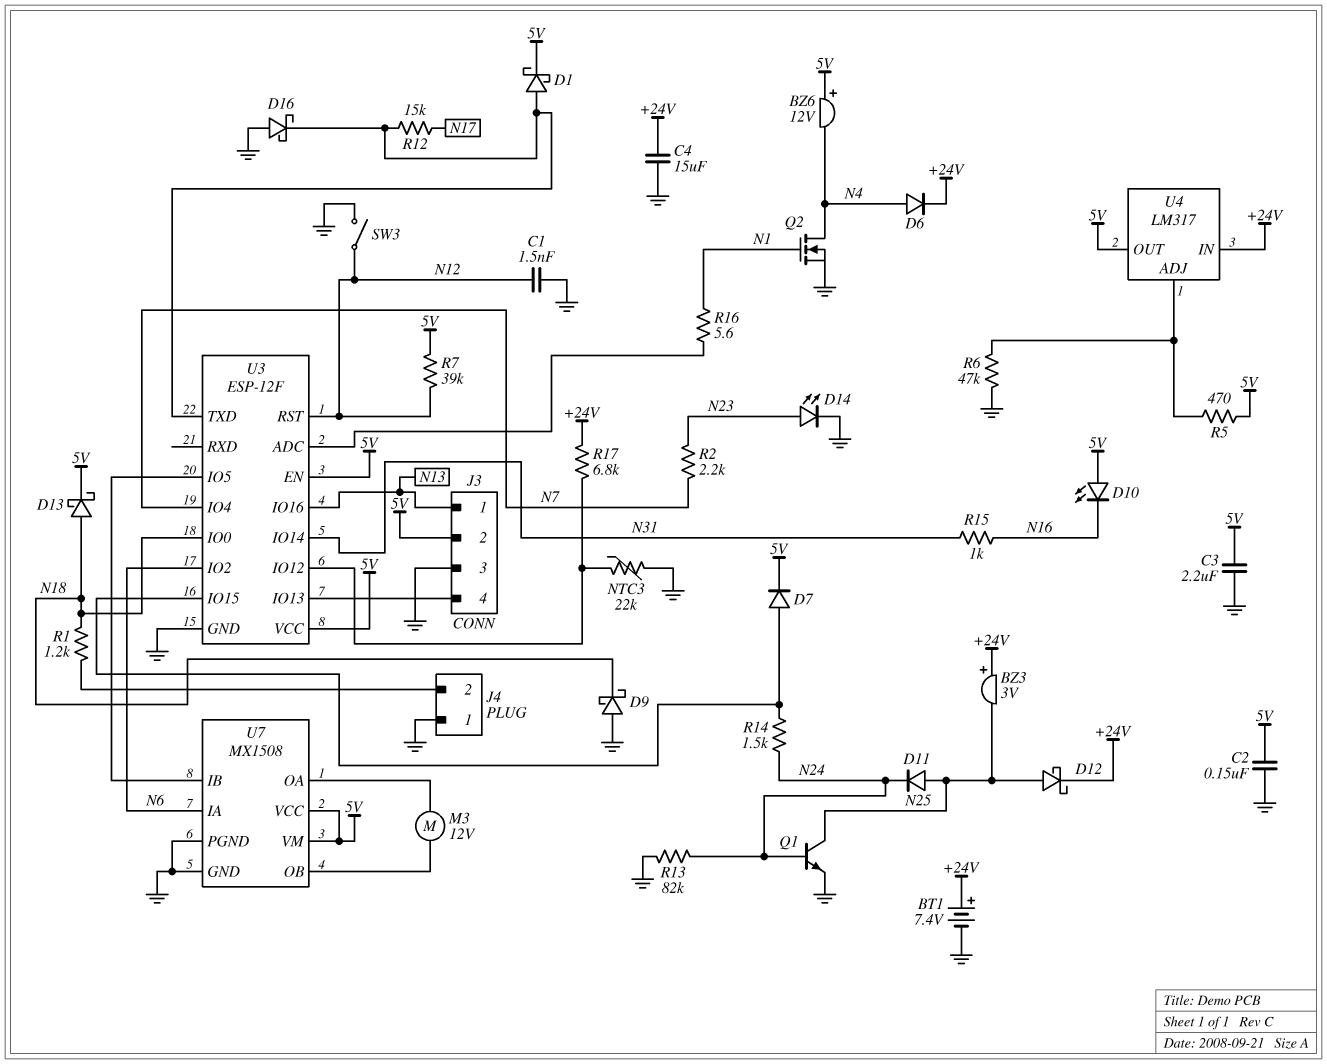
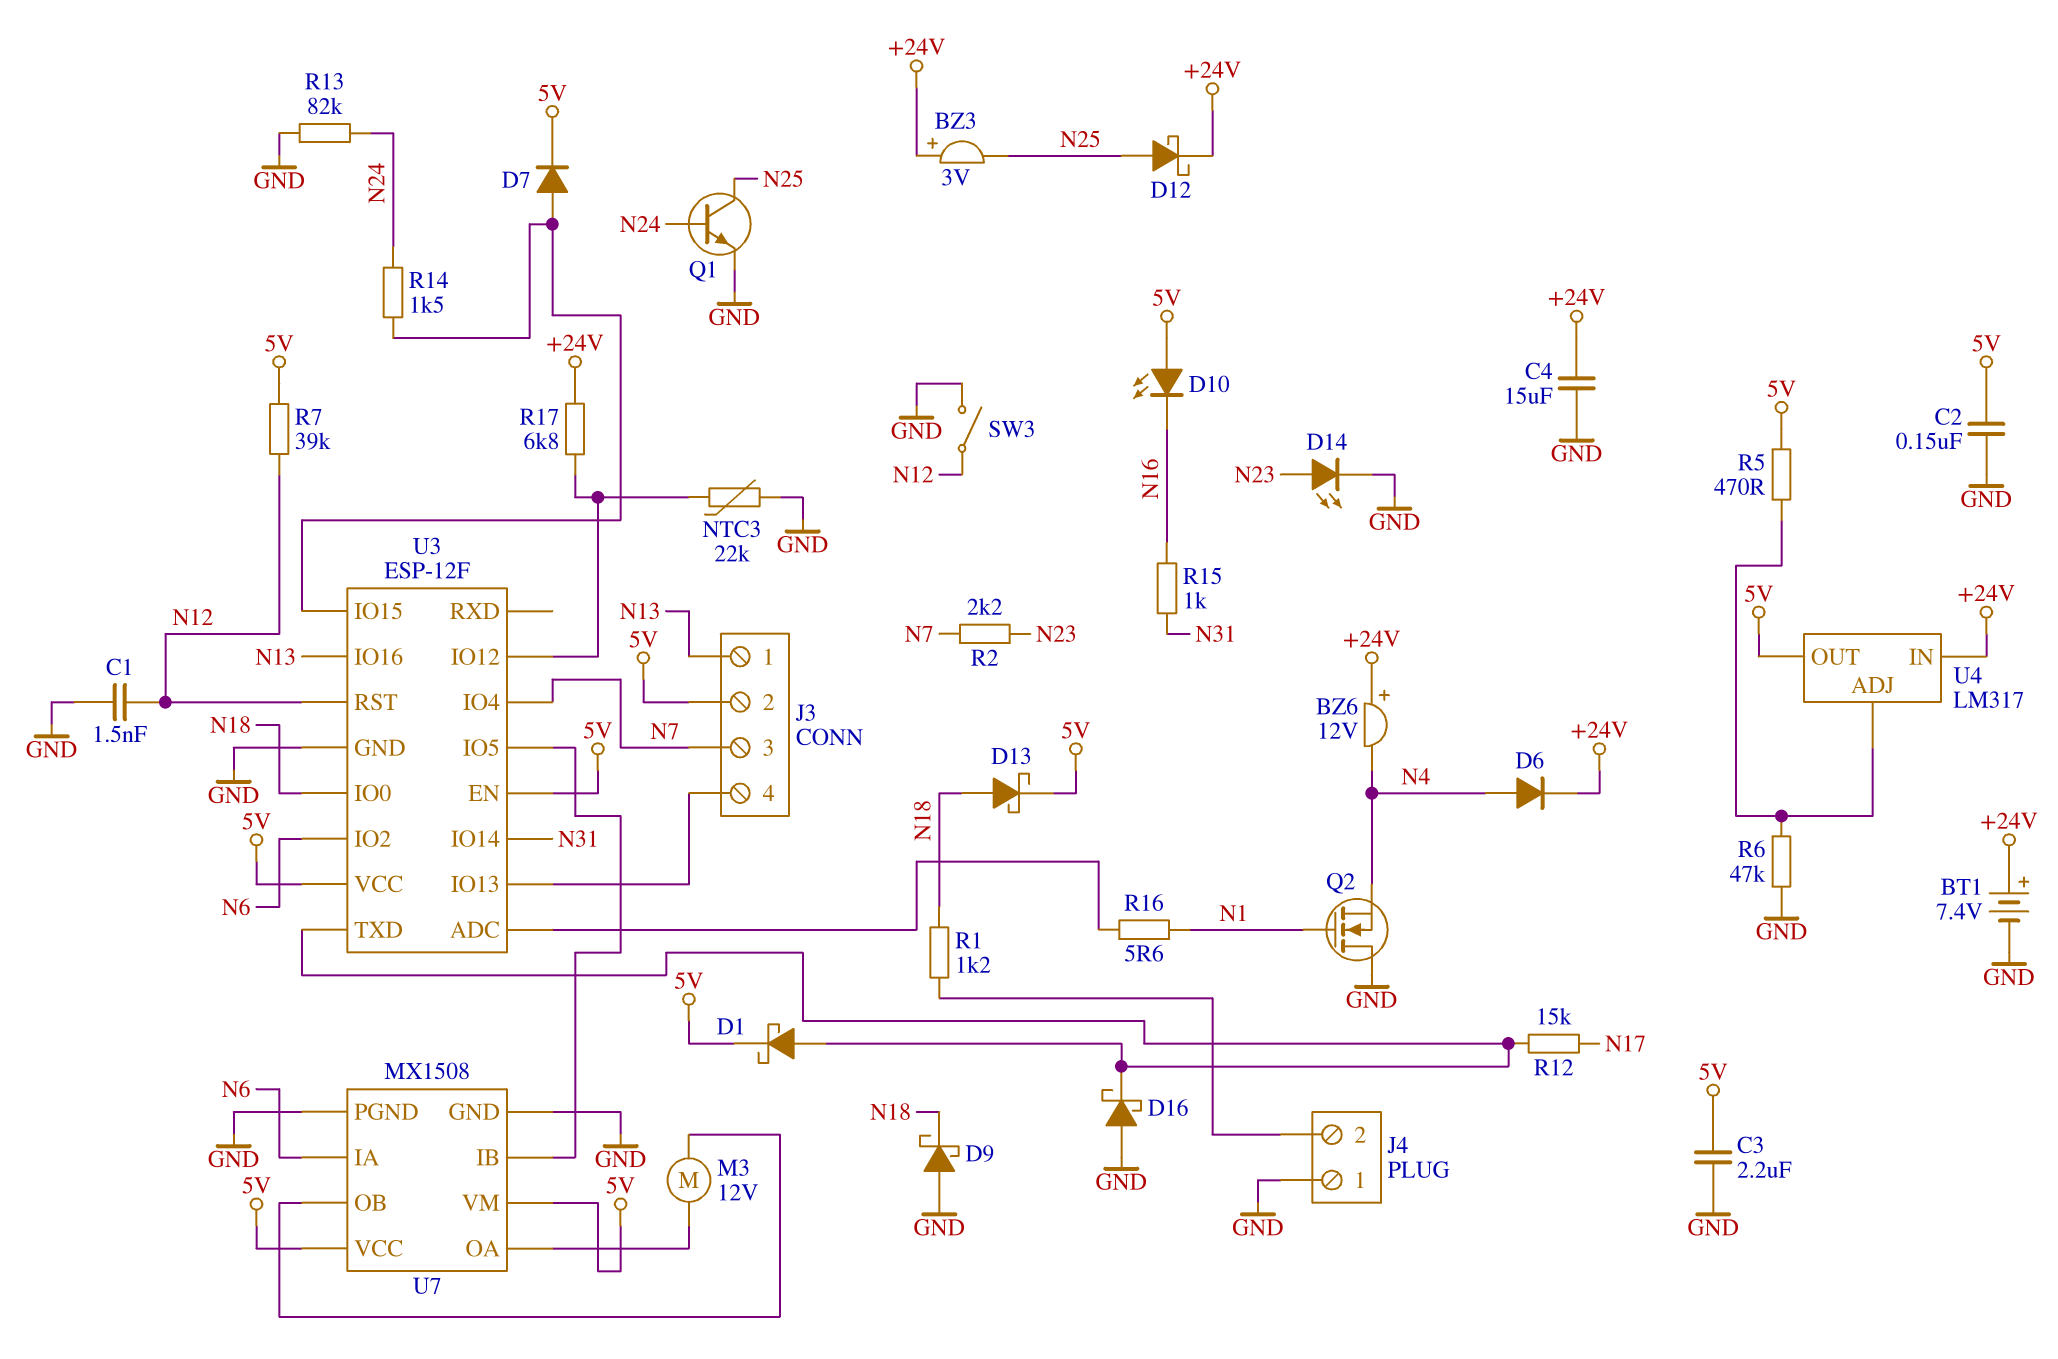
BZ6: buzzer 12V (plus 5V, minus N4) -> buzzer 12V (plus +24V, minus N4)
D11: diode (A N25, K N24) -> none
J3 pin 3: GND -> N7
Q2: NMOS (G N1, D N4, S GND) -> NMOS (G N1, D GND, S N4)

